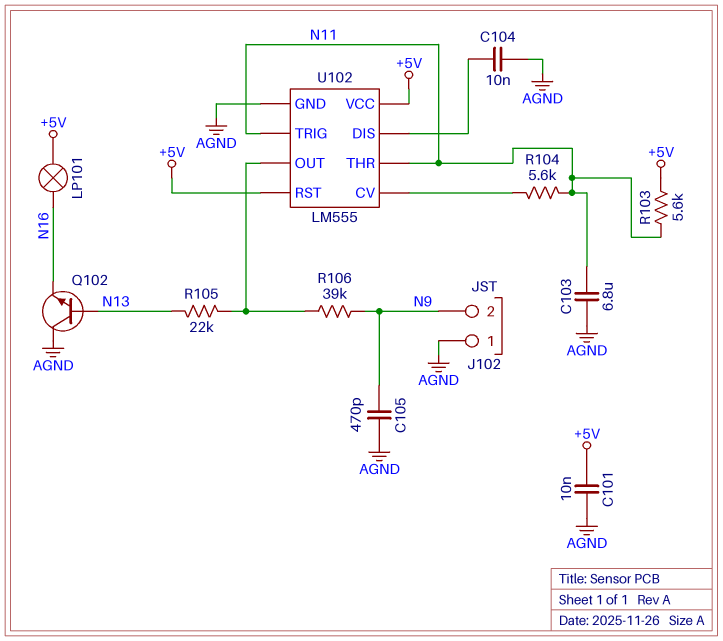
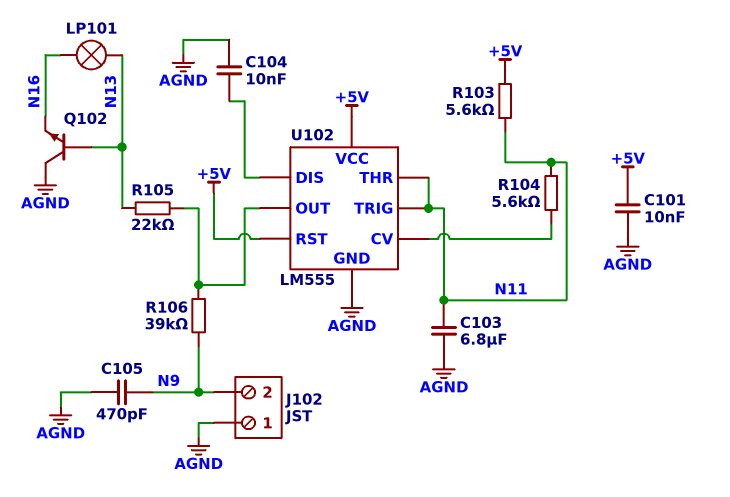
LP101: lamp (+5V, N16) -> lamp (N13, N16)

